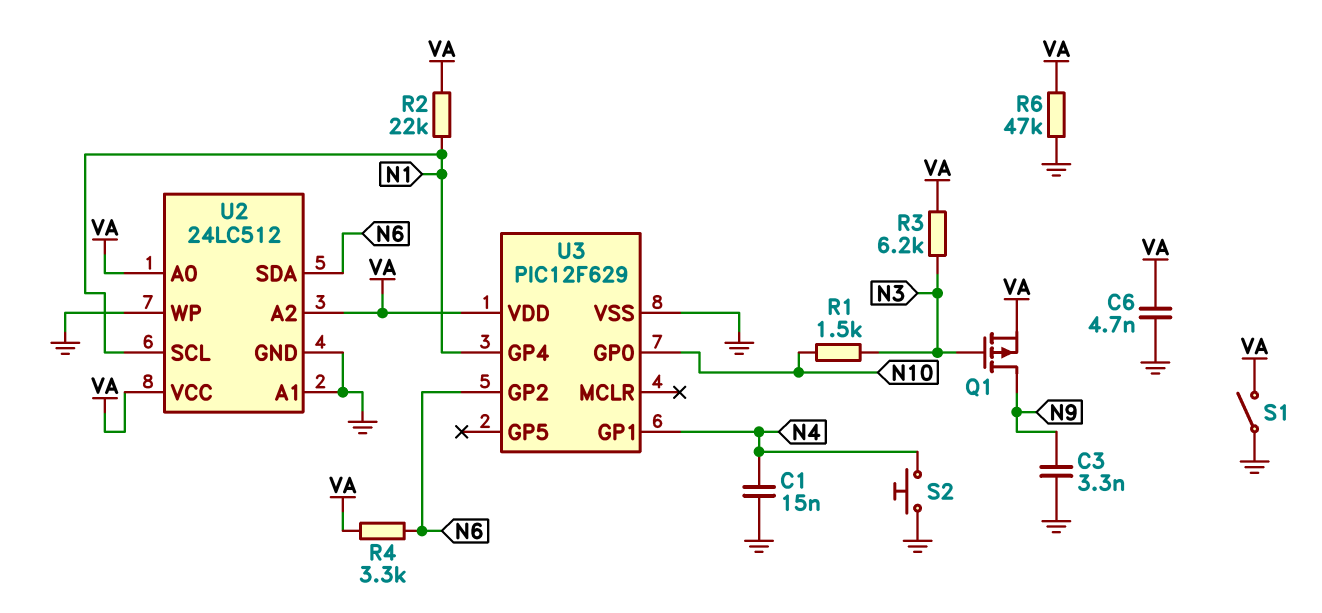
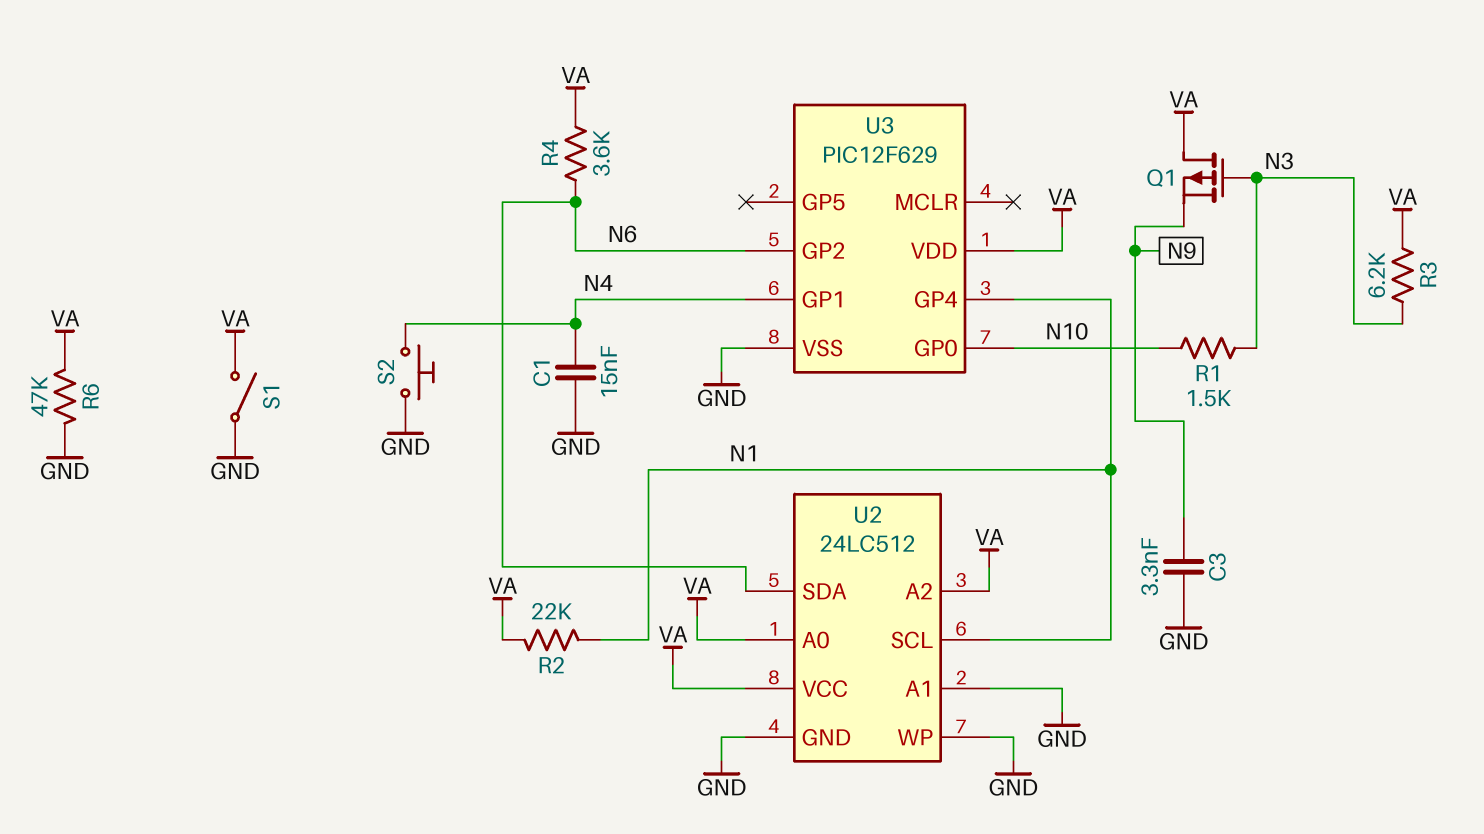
C6: 4.7nF (GND, VA) -> none
Q1: PMOS (G N3, D N9, S VA) -> PMOS (G N3, D VA, S N9)
R4: 3.3k (N6, VA) -> 3.6k (N6, VA)

